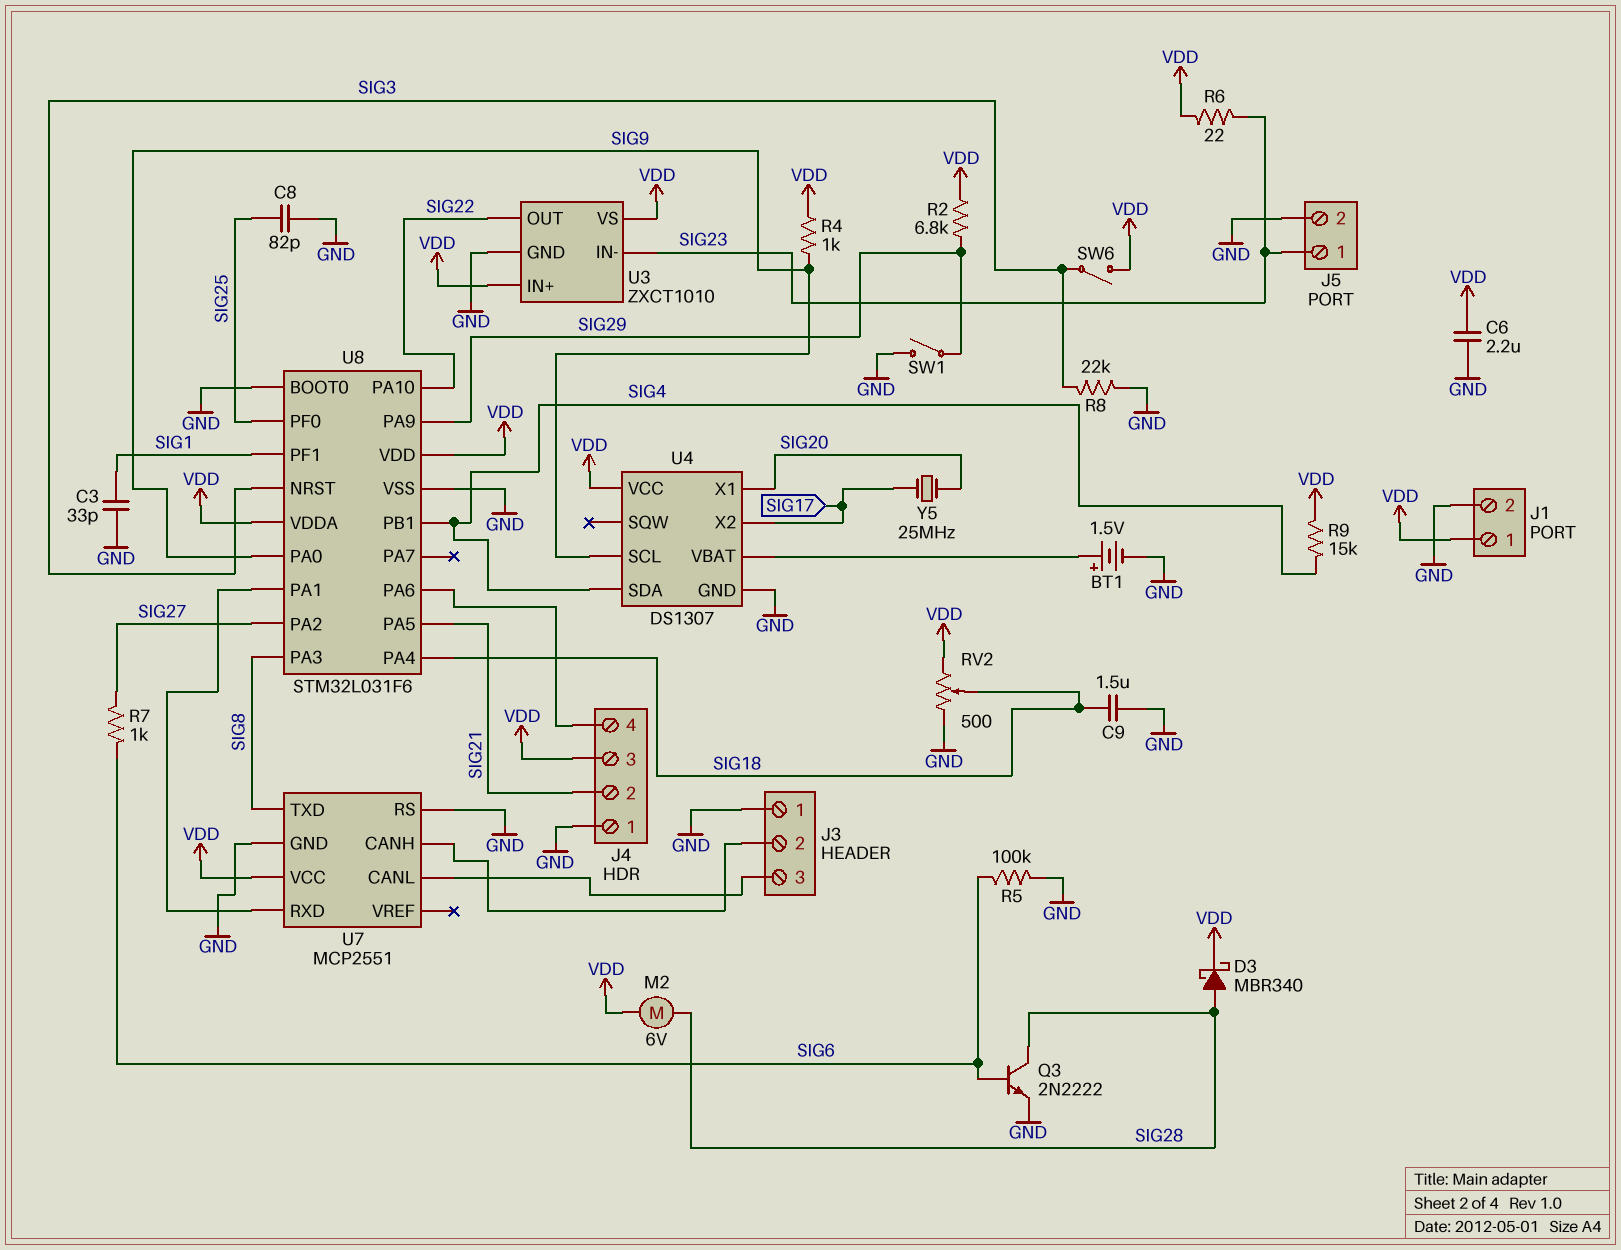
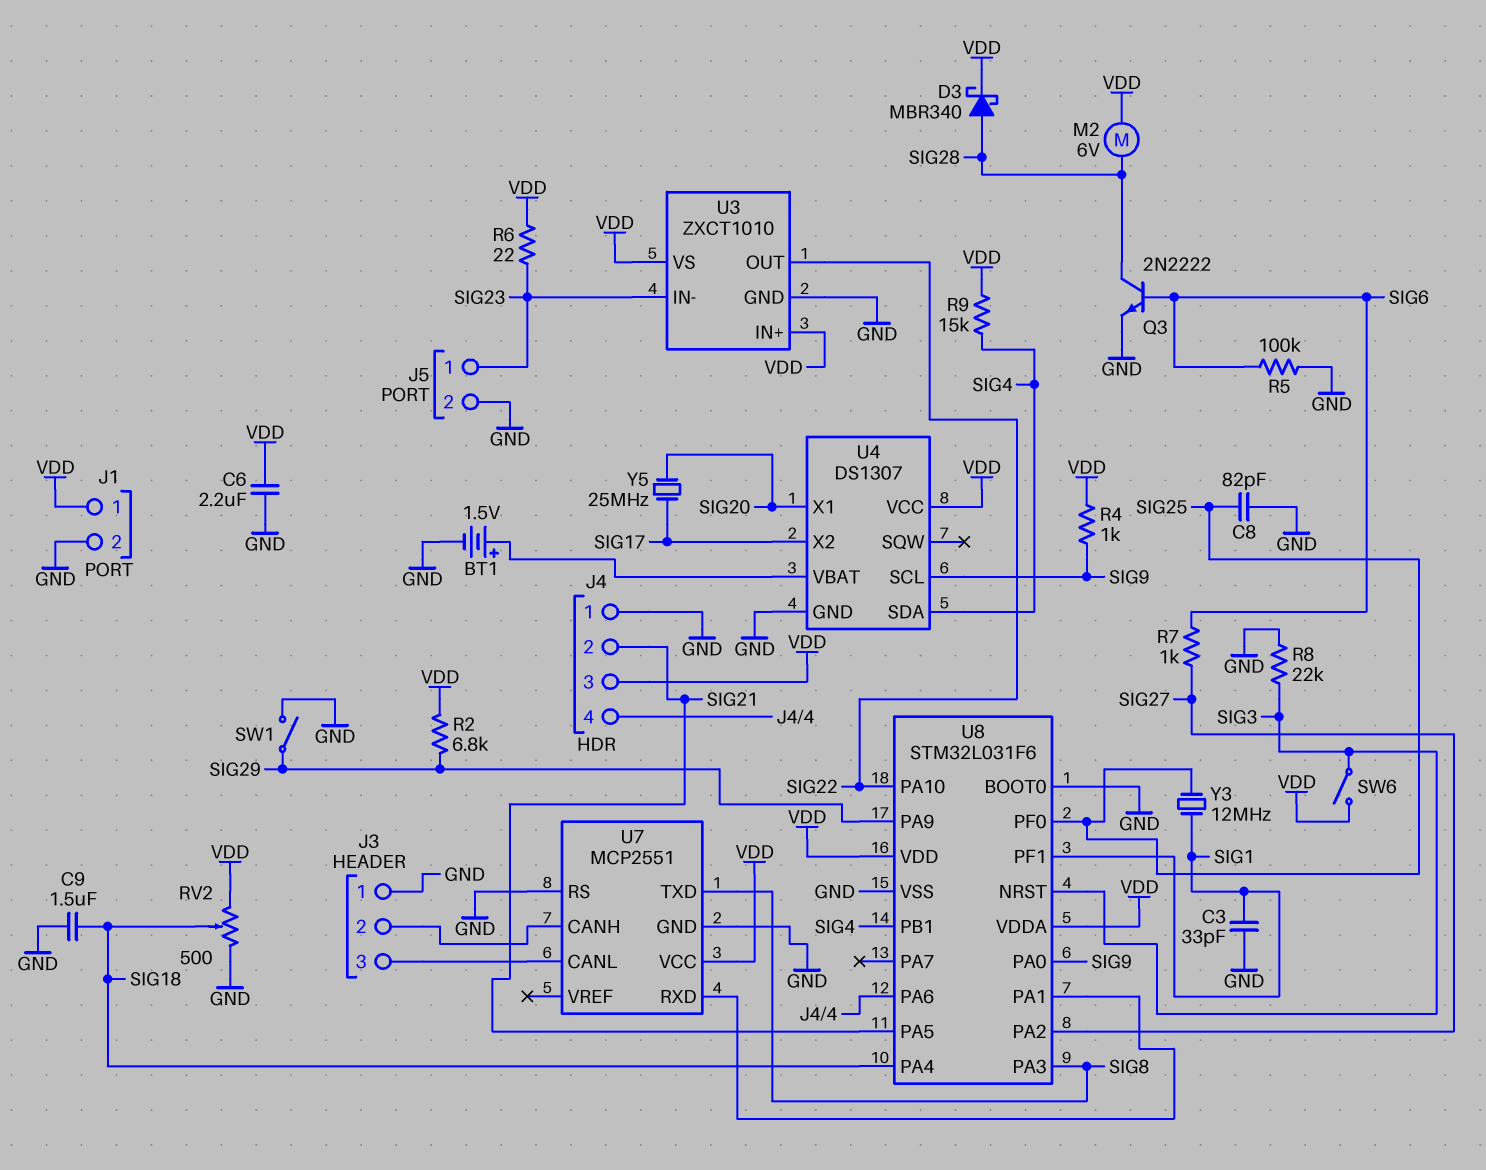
Y3: none -> 12MHz (SIG1, SIG25)

